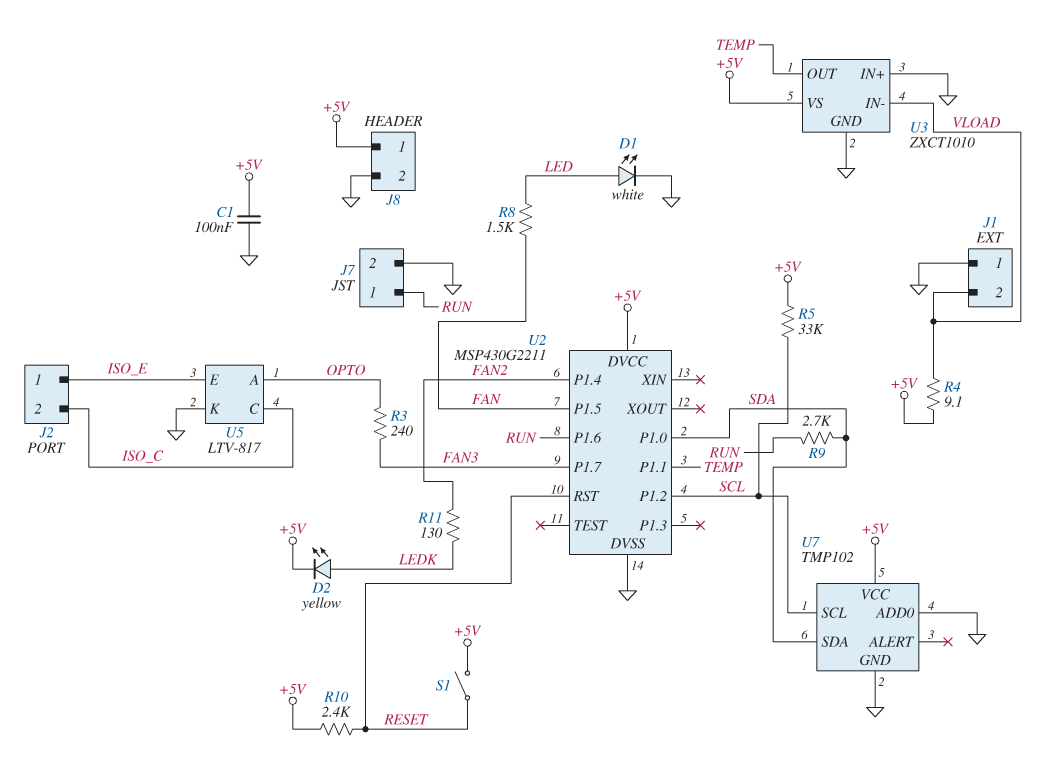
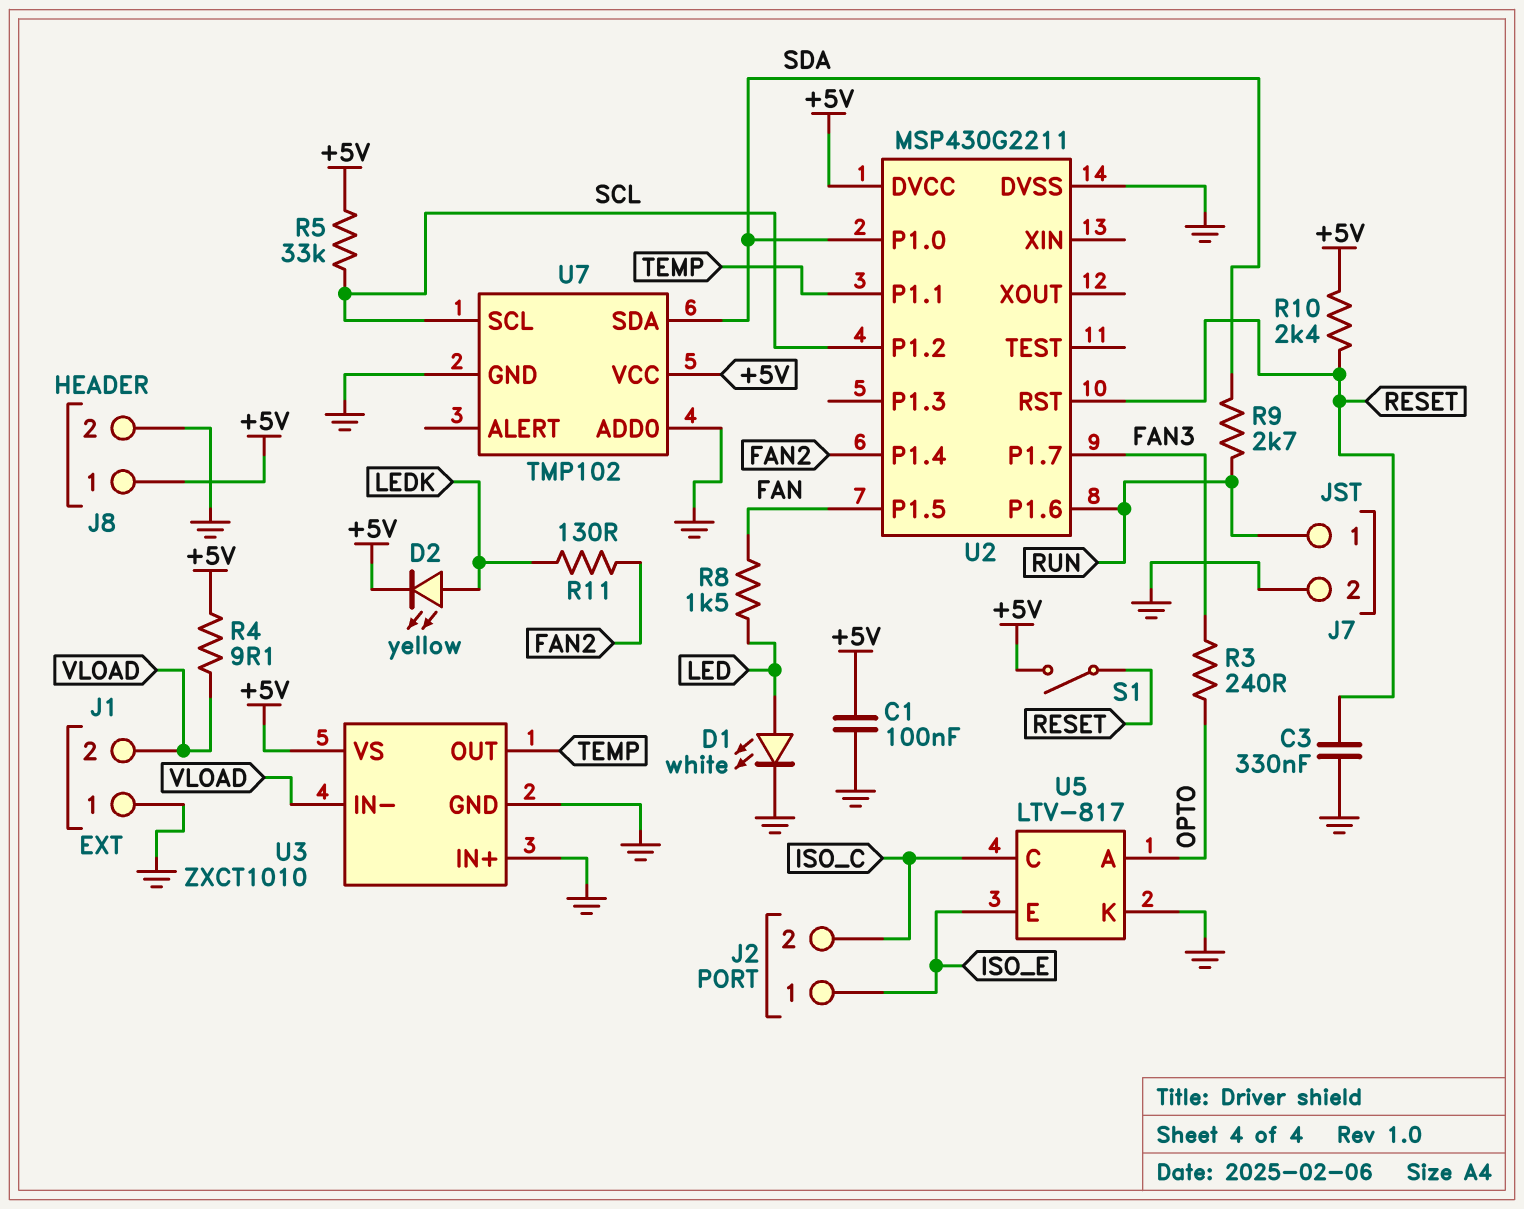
C3: none -> 330nF (GND, RESET)

